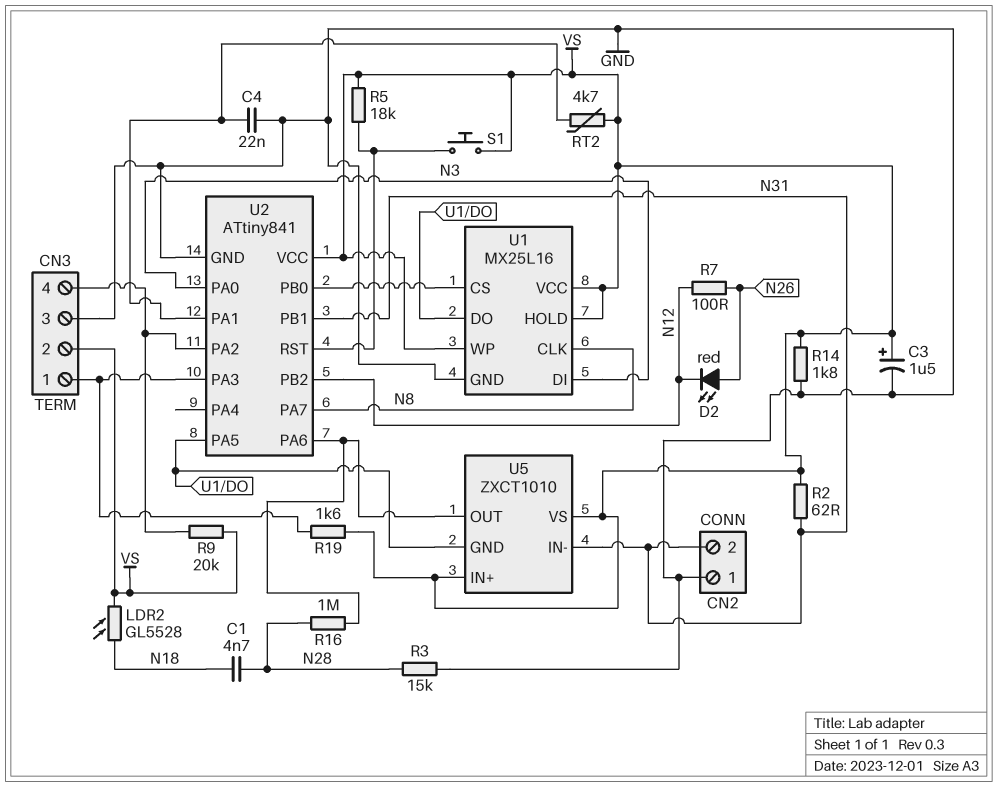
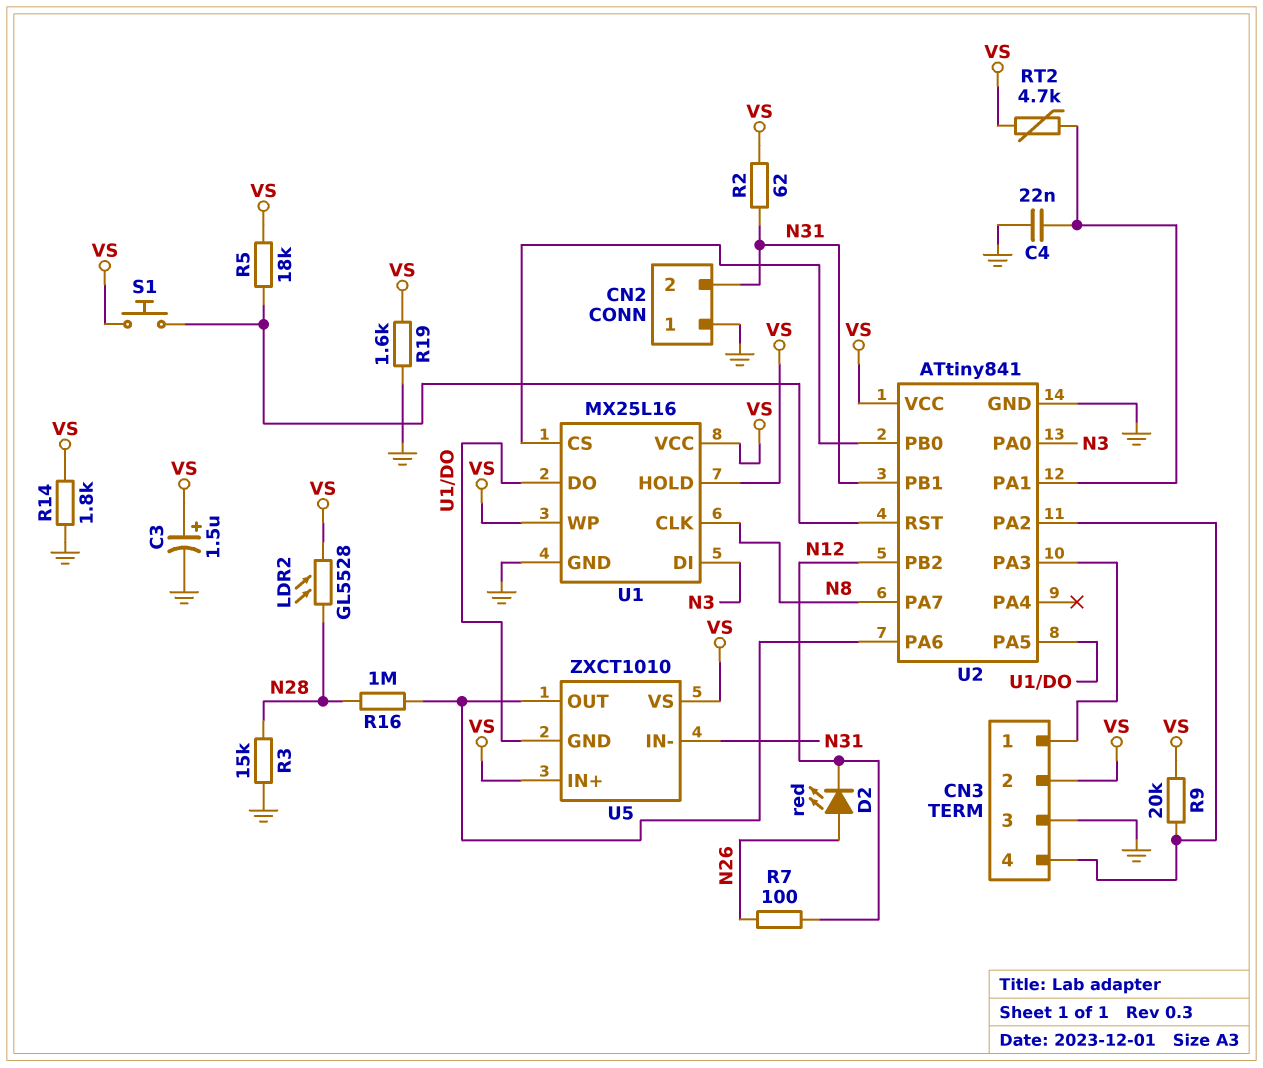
C1: 4.7nF (N18, N28) -> none
LDR2: GL5528 (N18, VS) -> GL5528 (N28, VS)
R19: 1.6k (CN3/1, VS) -> 1.6k (GND, VS)

